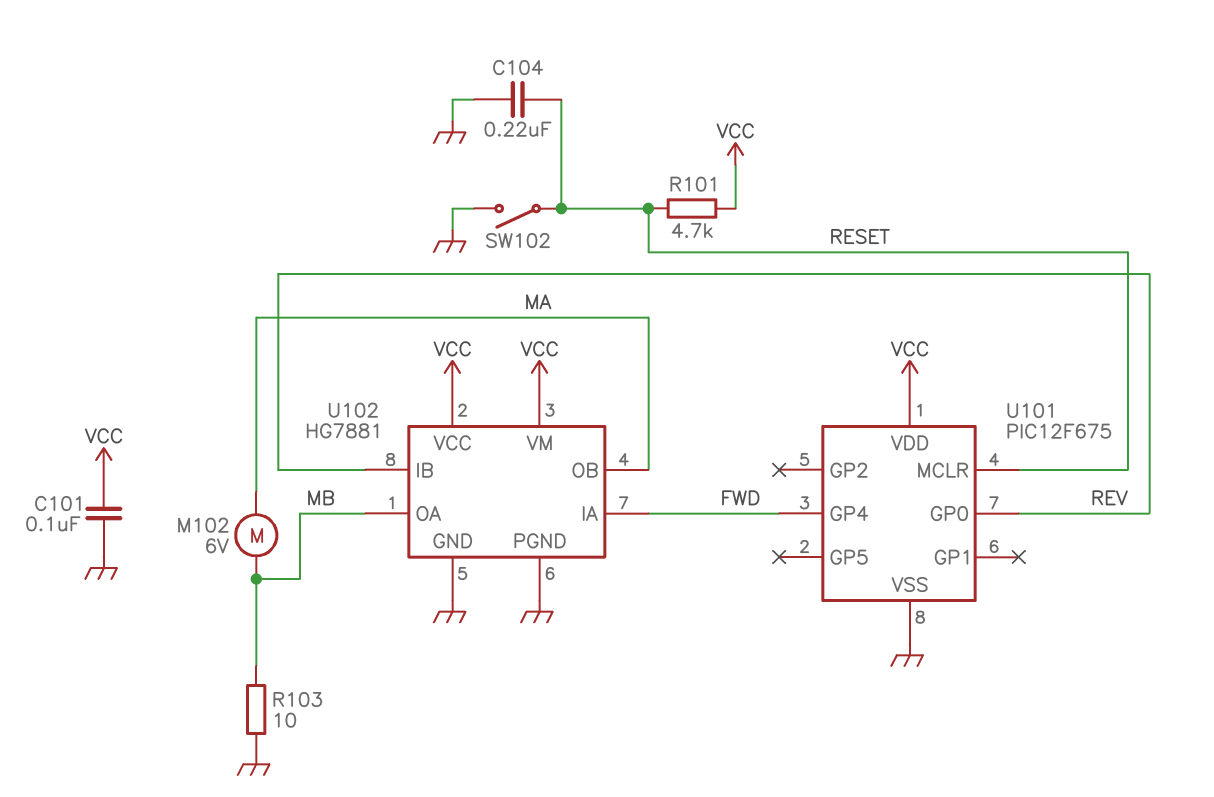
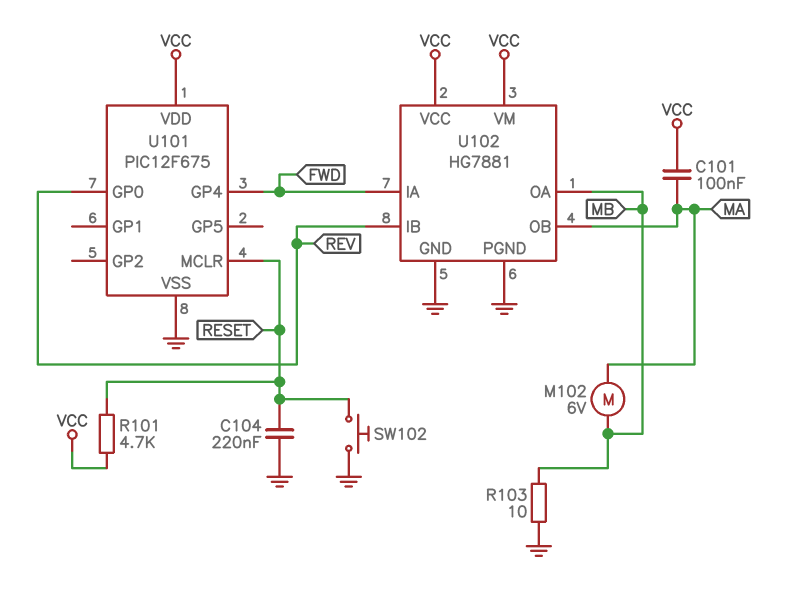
C101: 100nF (GND, VCC) -> 100nF (MA, VCC)
SW102: switch (GND, RESET) -> button (GND, RESET)

